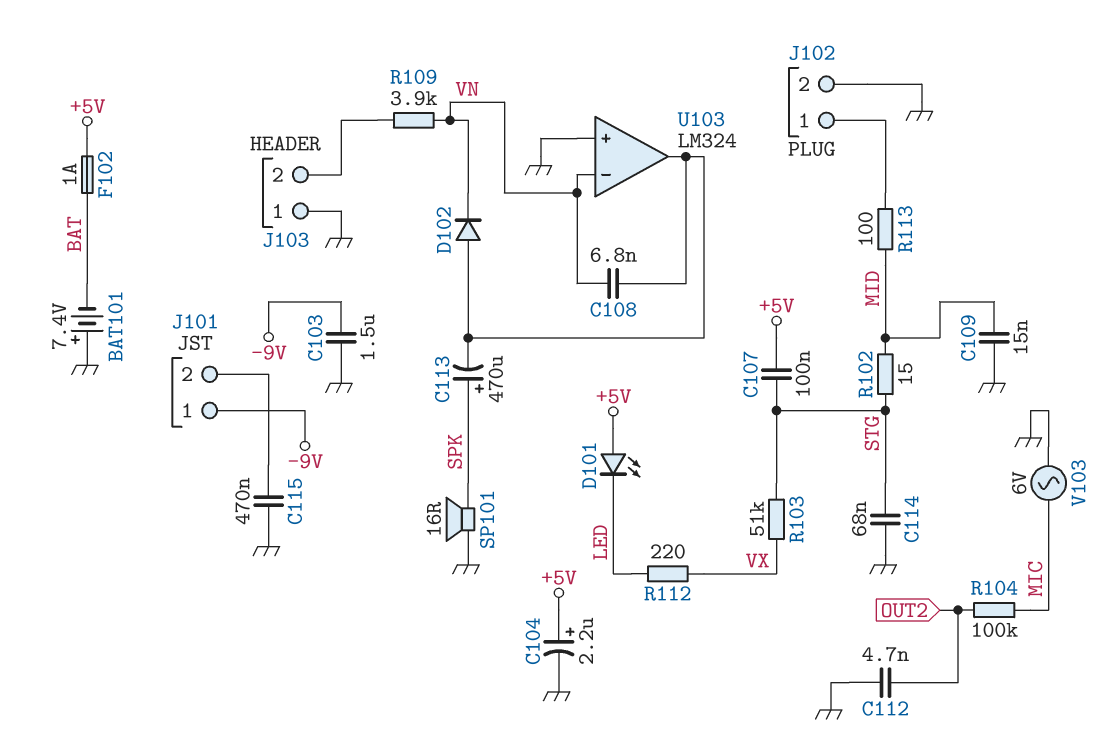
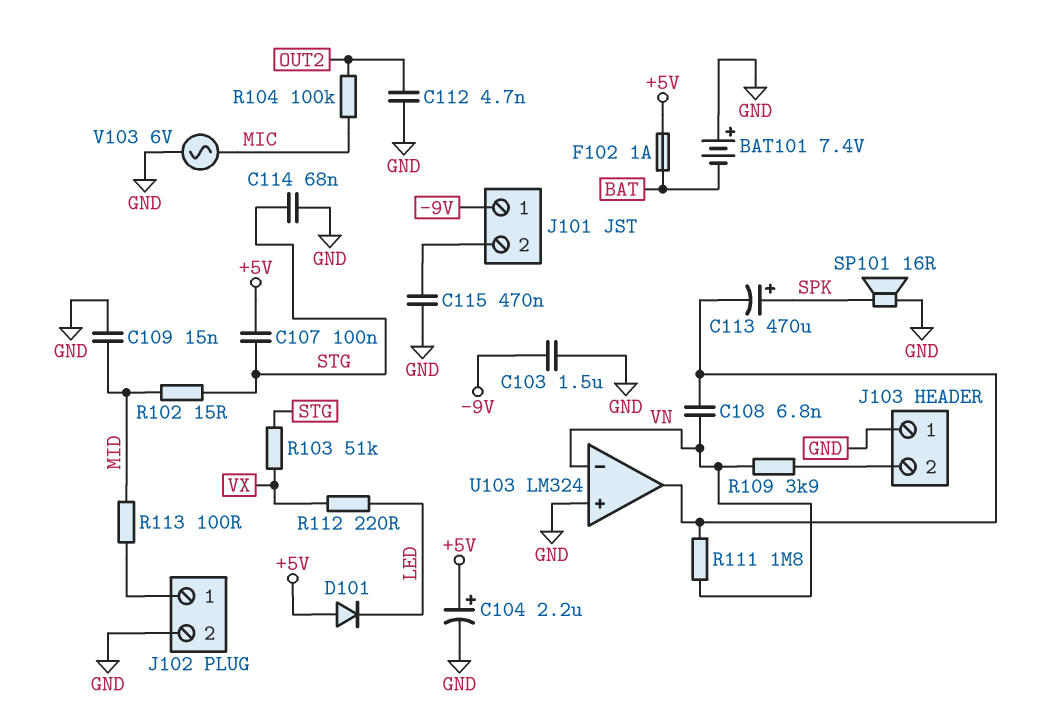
D101: LED (A +5V, K LED) -> diode (A +5V, K LED)
D102: diode (A U103/out, K VN) -> none
R111: none -> 1.8M (U103/out, VN)

